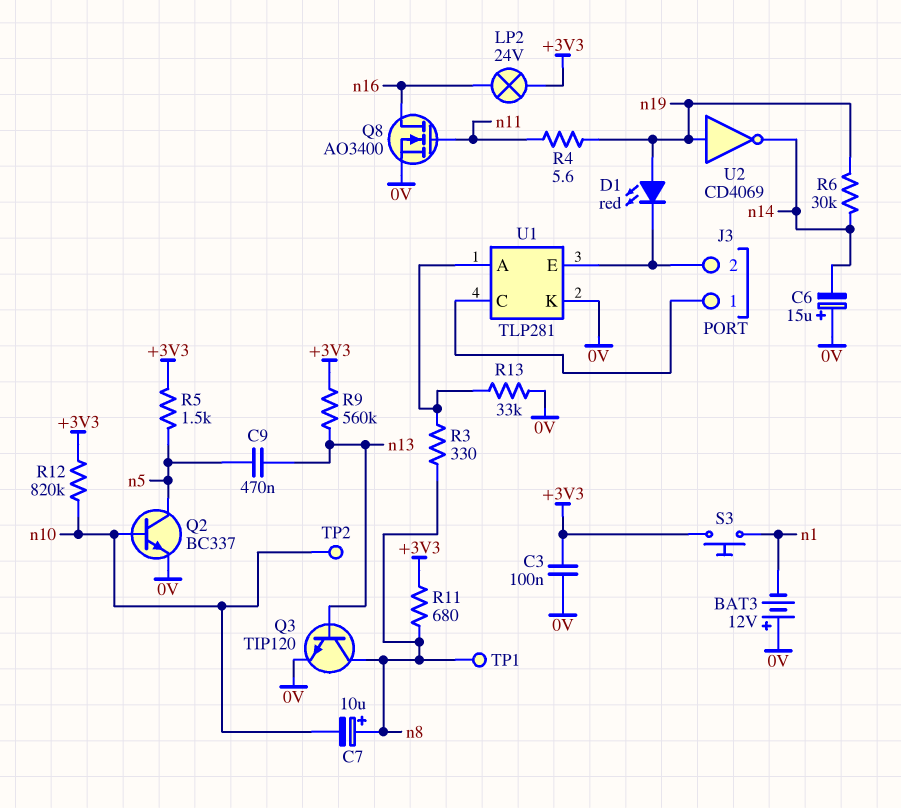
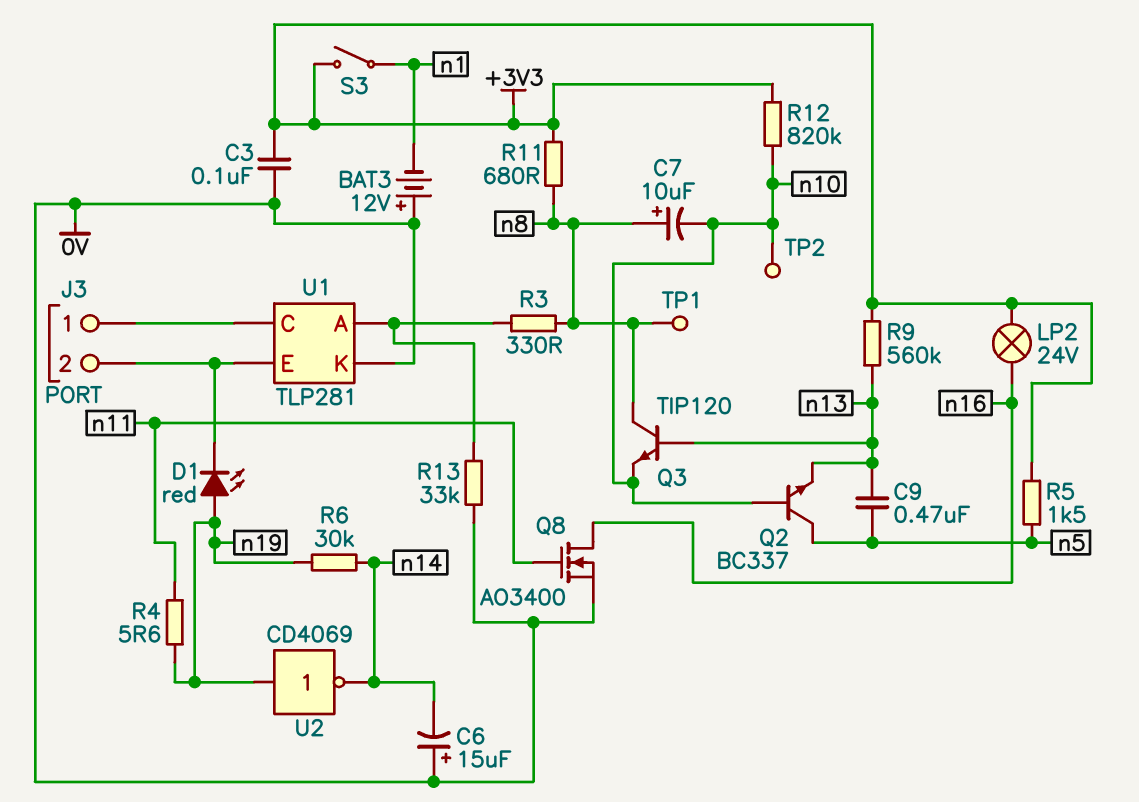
Q2: NPN BC337 (B n10, C n5, E 0V) -> NPN BC337 (B n10, C n5, E n13)
Q3: NPN TIP120 (B n13, C n8, E 0V) -> NPN TIP120 (B n13, C n8, E n10)
S3: button (+3V3, n1) -> switch (+3V3, n1)

